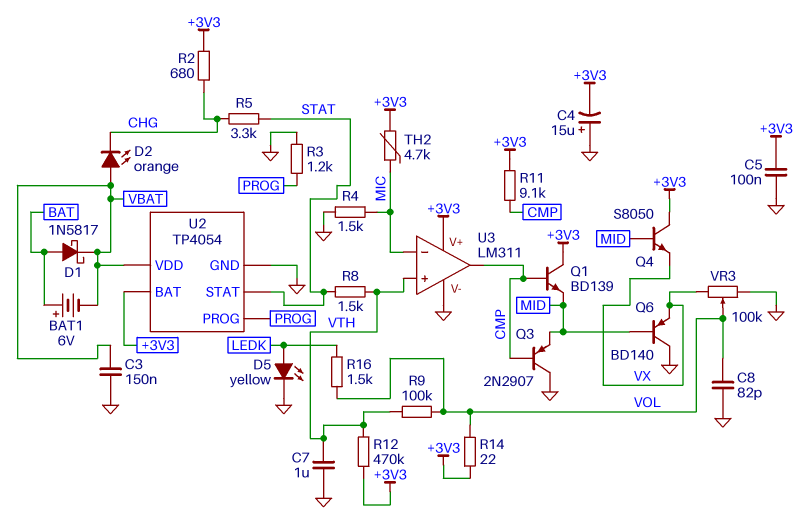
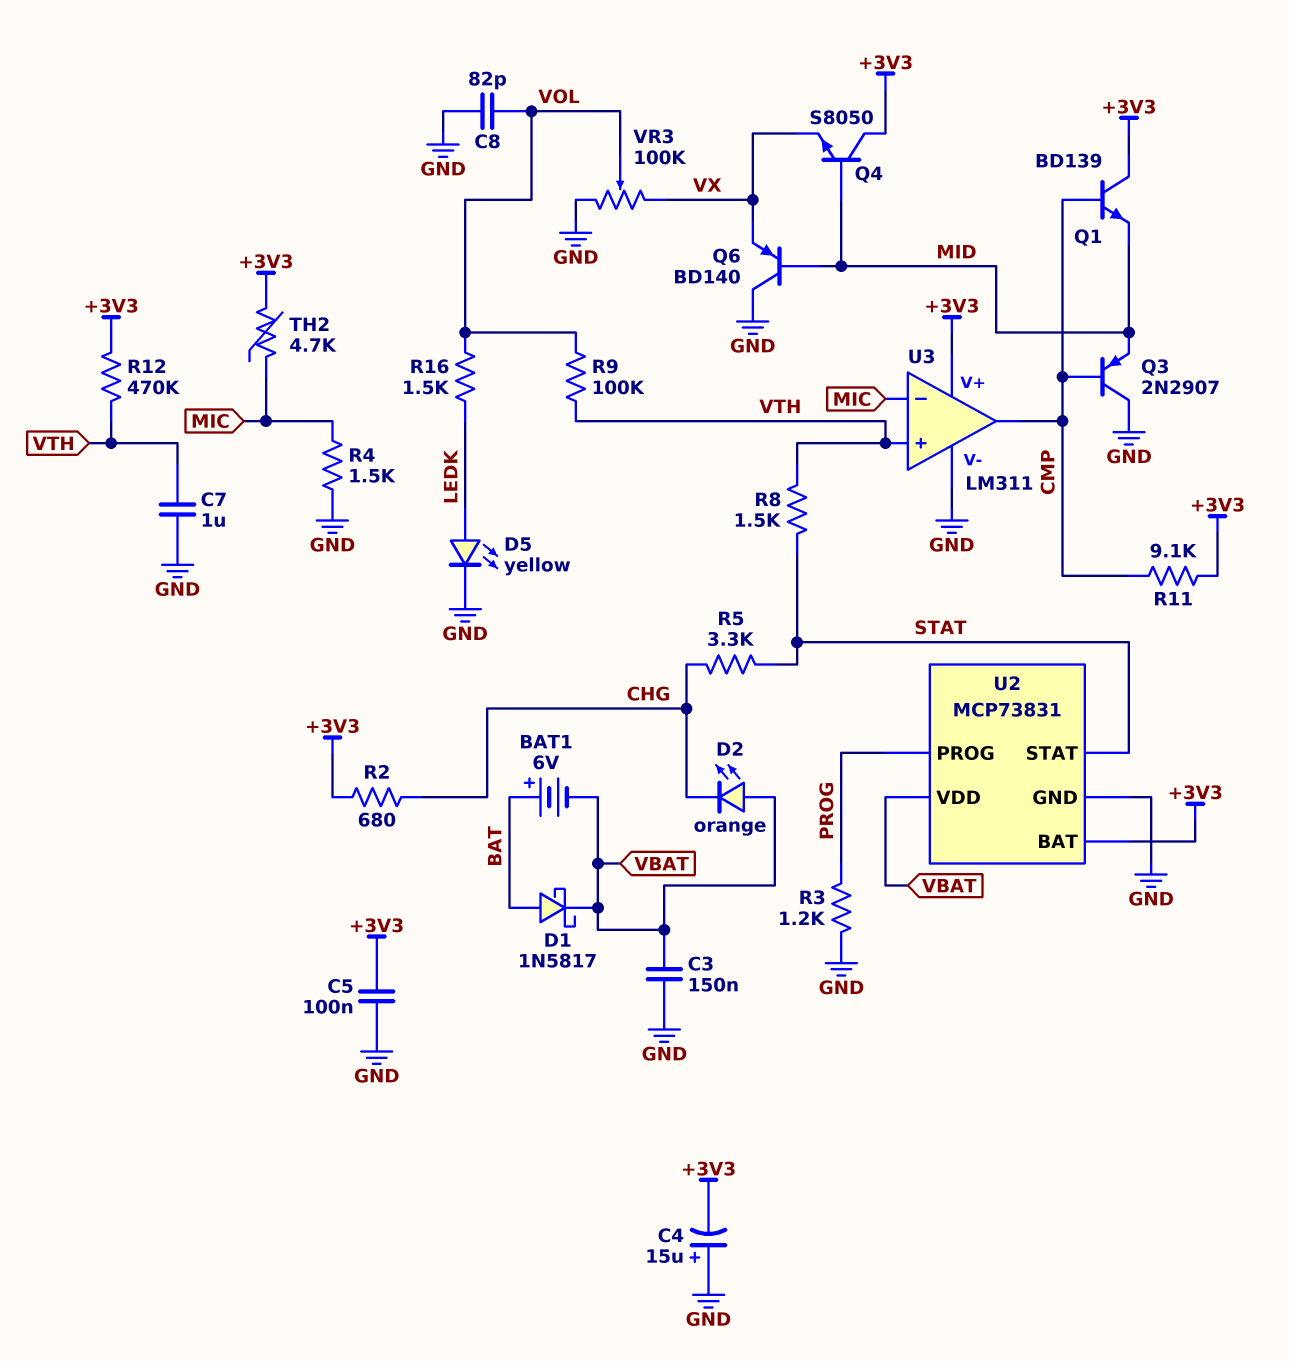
R14: 22 (+3V3, VOL) -> none
U2: TP4054 -> MCP73831

